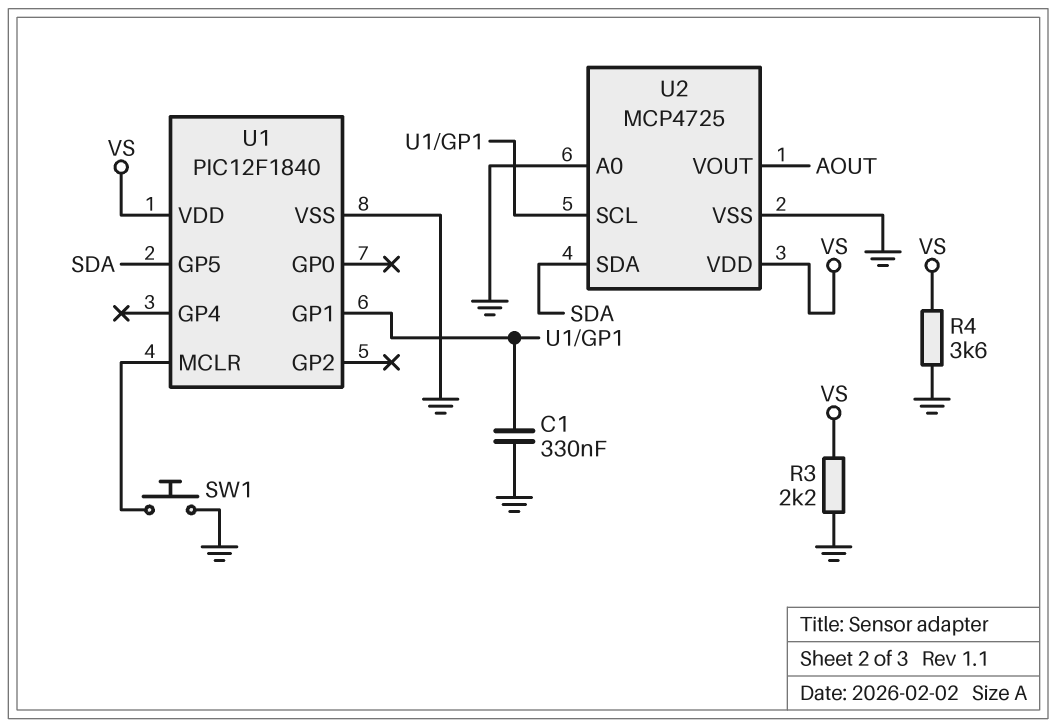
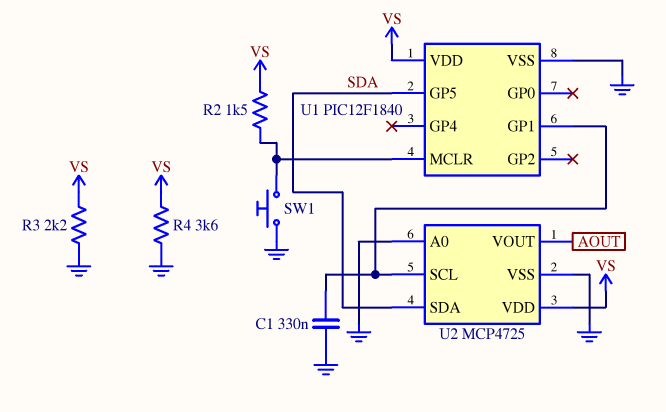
R2: none -> 1.5k (U1/MCLR, VS)

